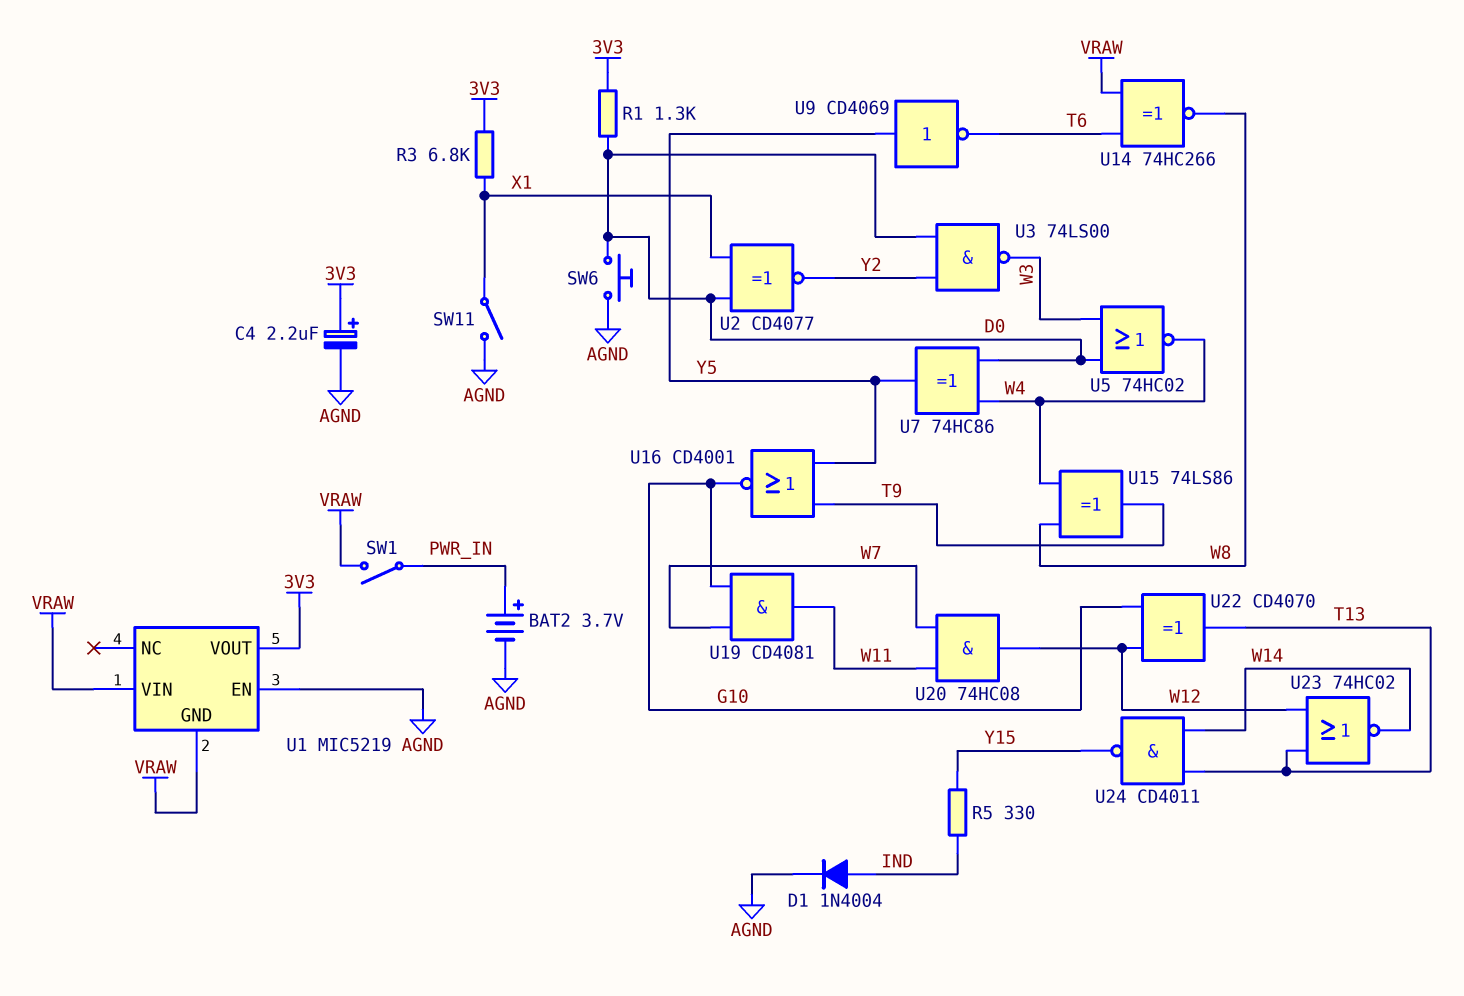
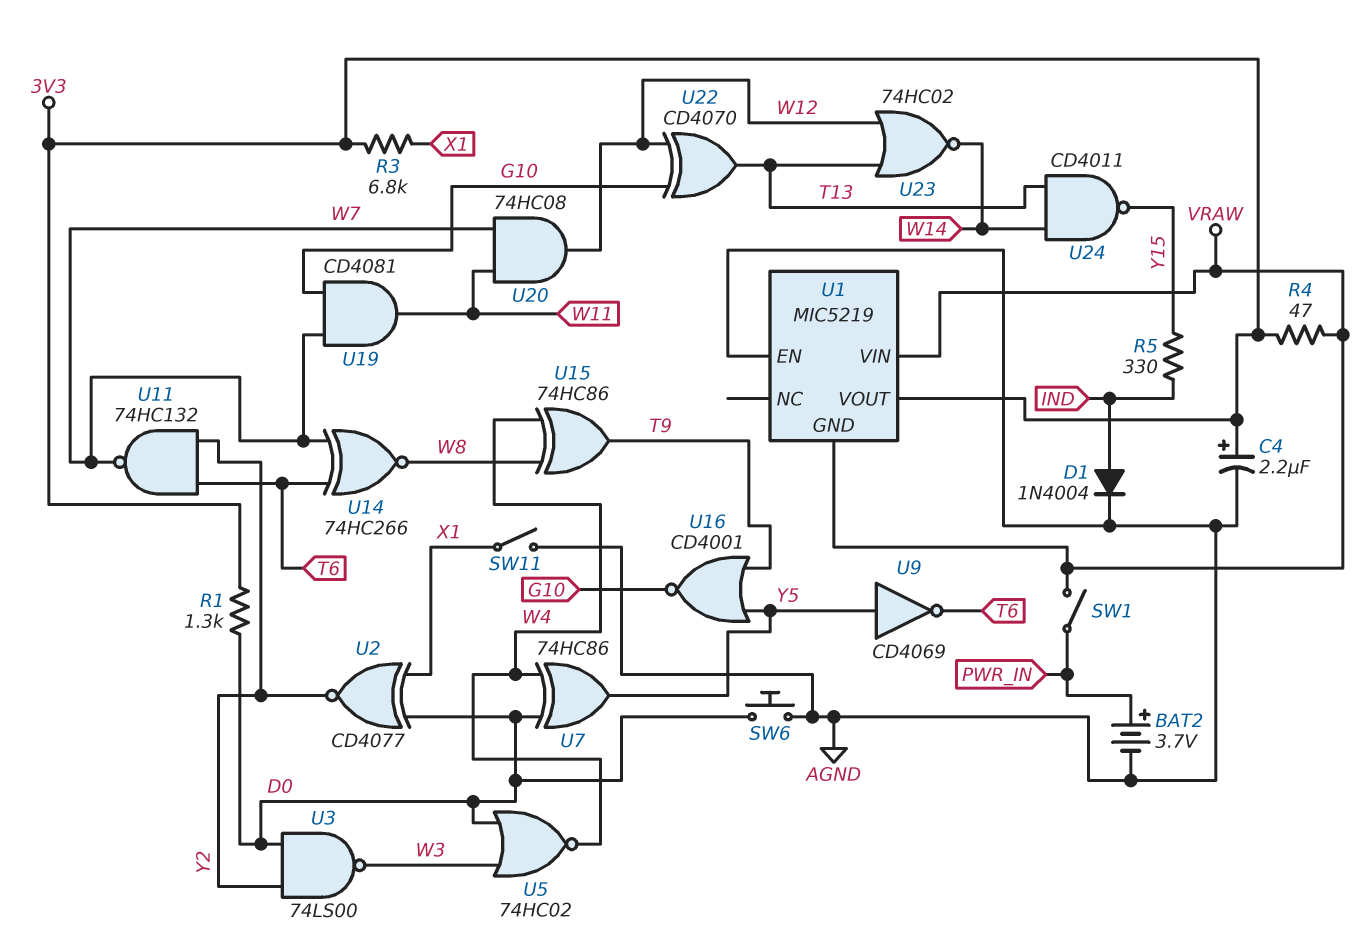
R4: none -> 47 (3V3, VRAW)
U11: none -> NAND 74HC132 (in T6, in Y2, out W7)
U14: XNOR 74HC266 (in T6, in VRAW, out W8) -> XNOR 74HC266 (in T6, in W7, out W8)
U15: XOR 74LS86 (in W4, in W8, out T9) -> XOR 74HC86 (in W4, in W8, out T9)

